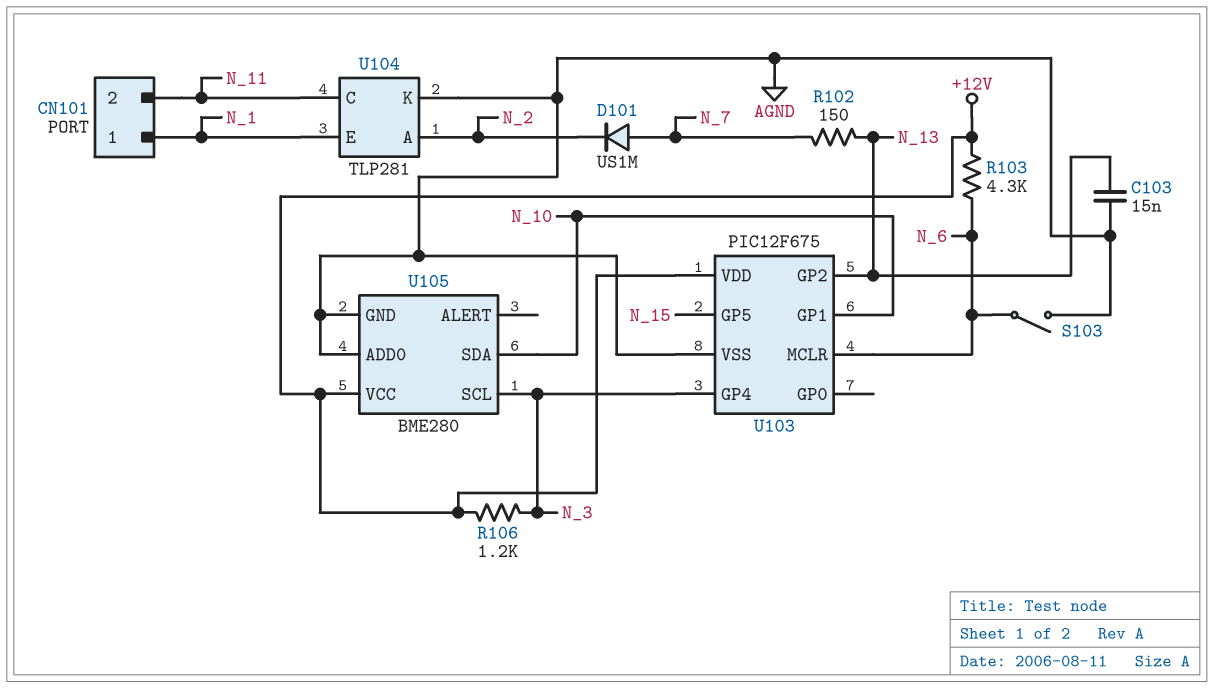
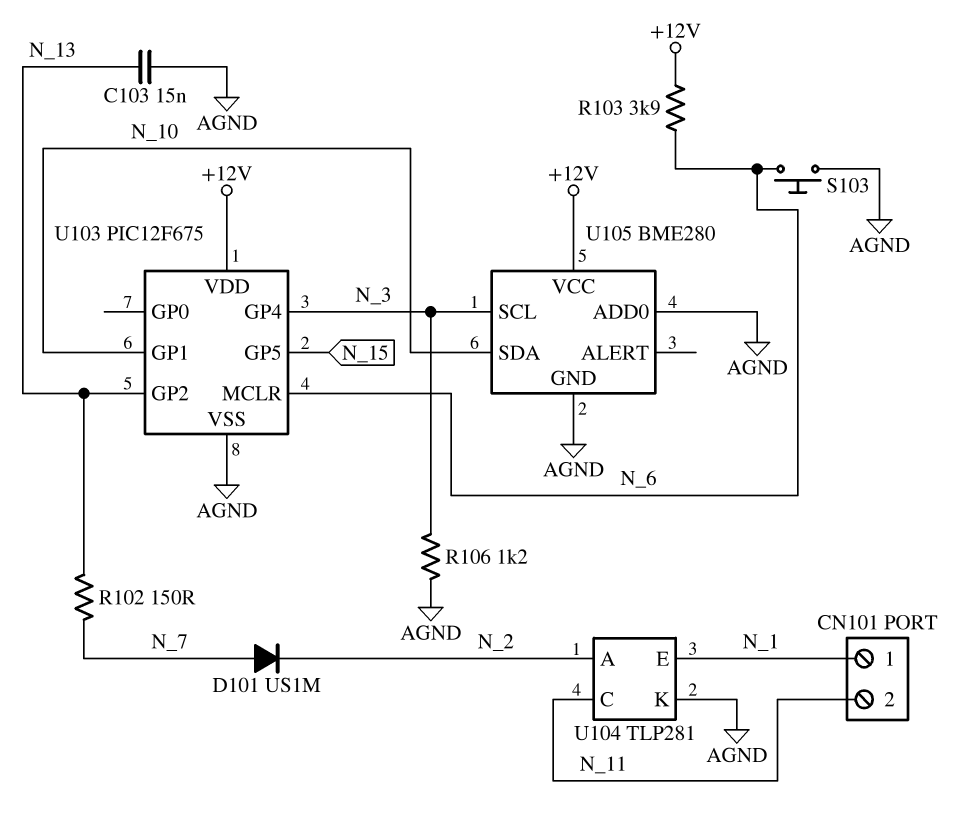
R103: 4.3k (+12V, N_6) -> 3.9k (+12V, N_6)
R106: 1.2k (+12V, N_3) -> 1.2k (AGND, N_3)
S103: switch (AGND, N_6) -> button (AGND, N_6)

